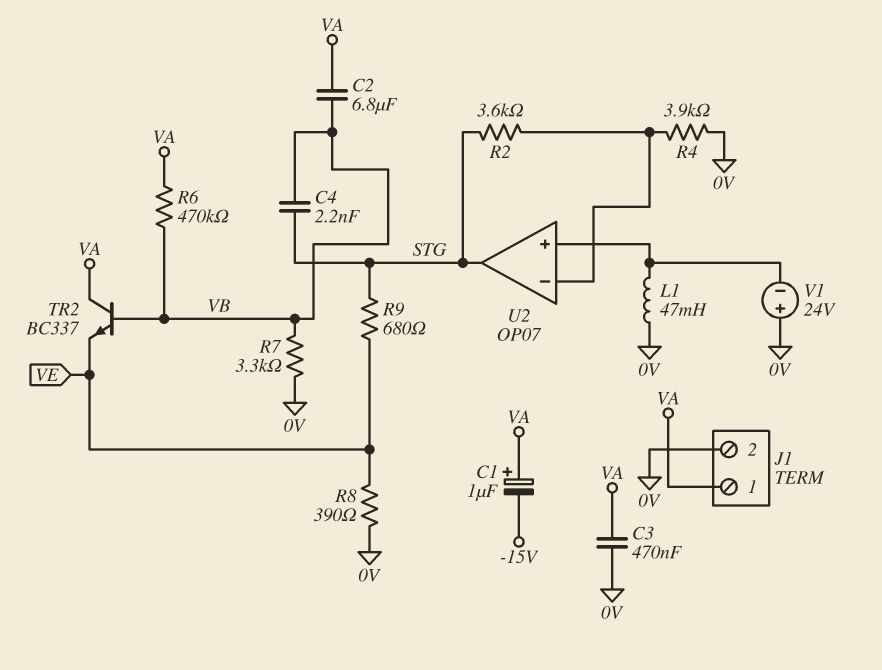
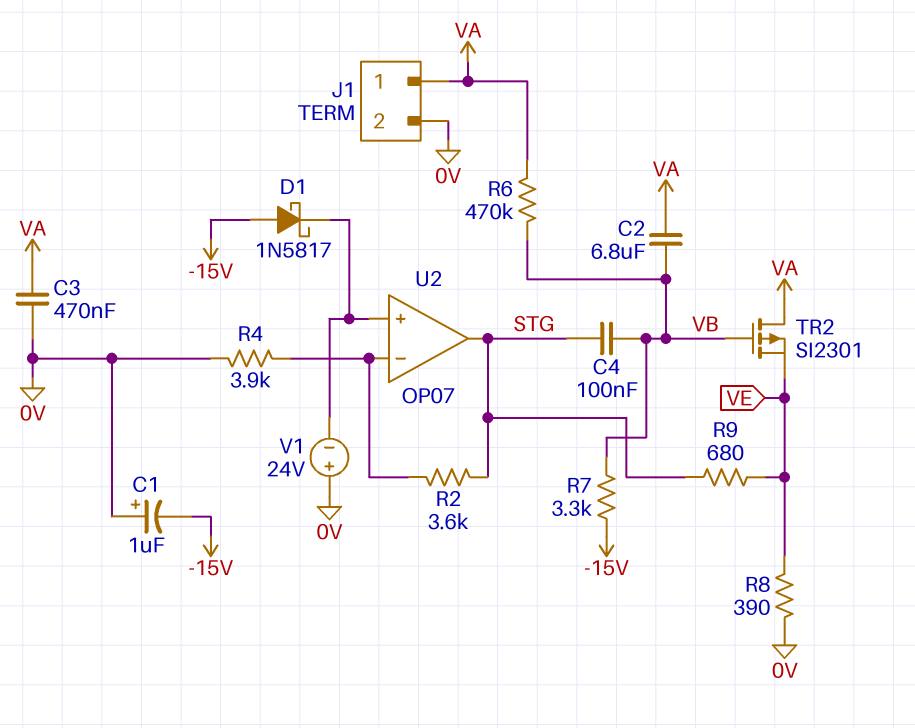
C1: 1uF (plus VA, minus -15V) -> 1uF (plus 0V, minus -15V)
C4: 2.2nF (STG, VB) -> 100nF (STG, VB)
D1: none -> schottky 1N5817 (A -15V, K U2/in+)
L1: 47mH (0V, U2/in+) -> none
R7: 3.3k (0V, VB) -> 3.3k (-15V, VB)
TR2: NPN BC337 (B VB, C VA, E VE) -> PMOS SI2301 (G VB, D VA, S VE)

